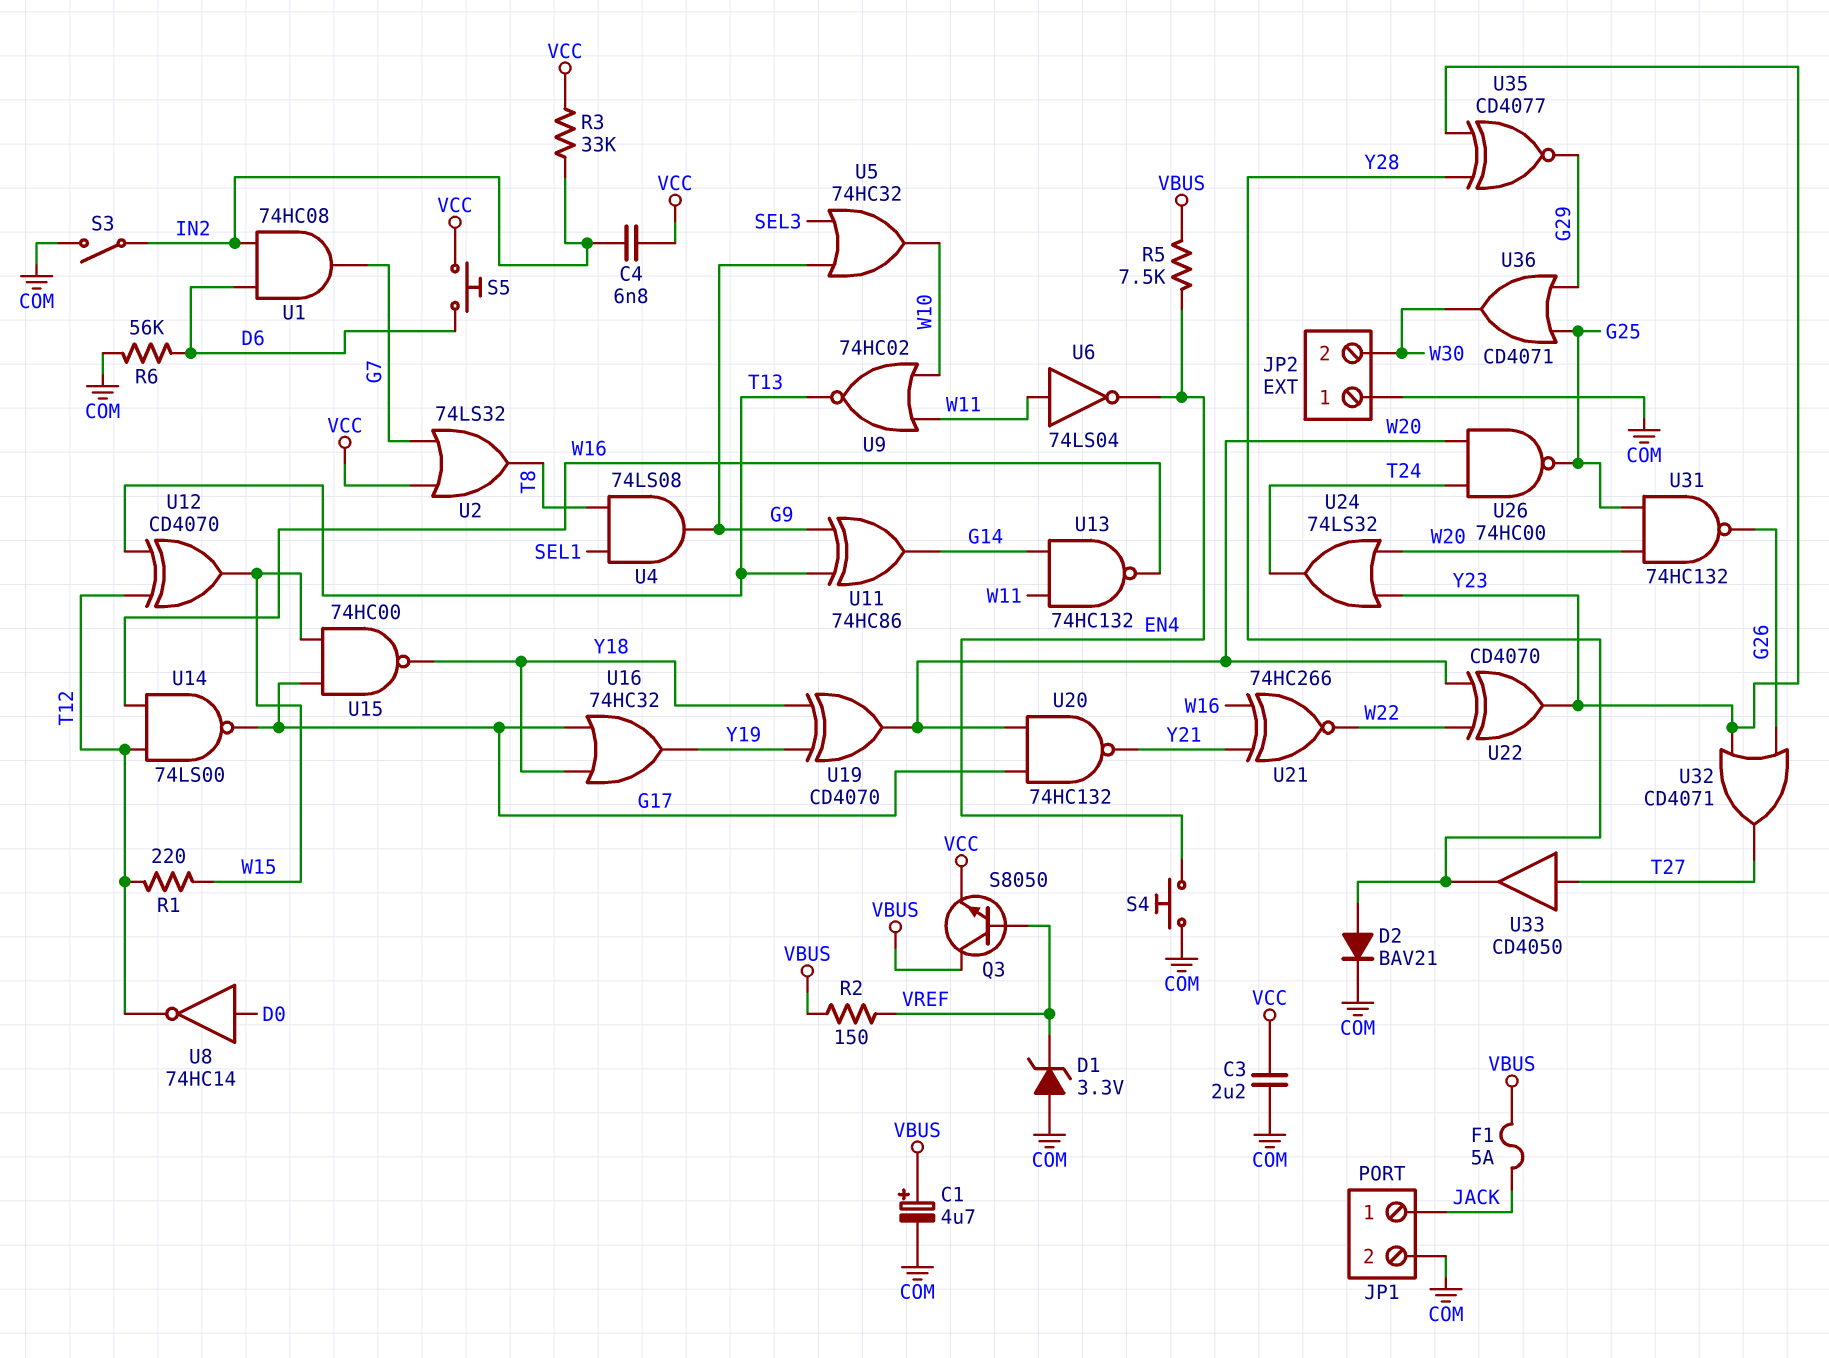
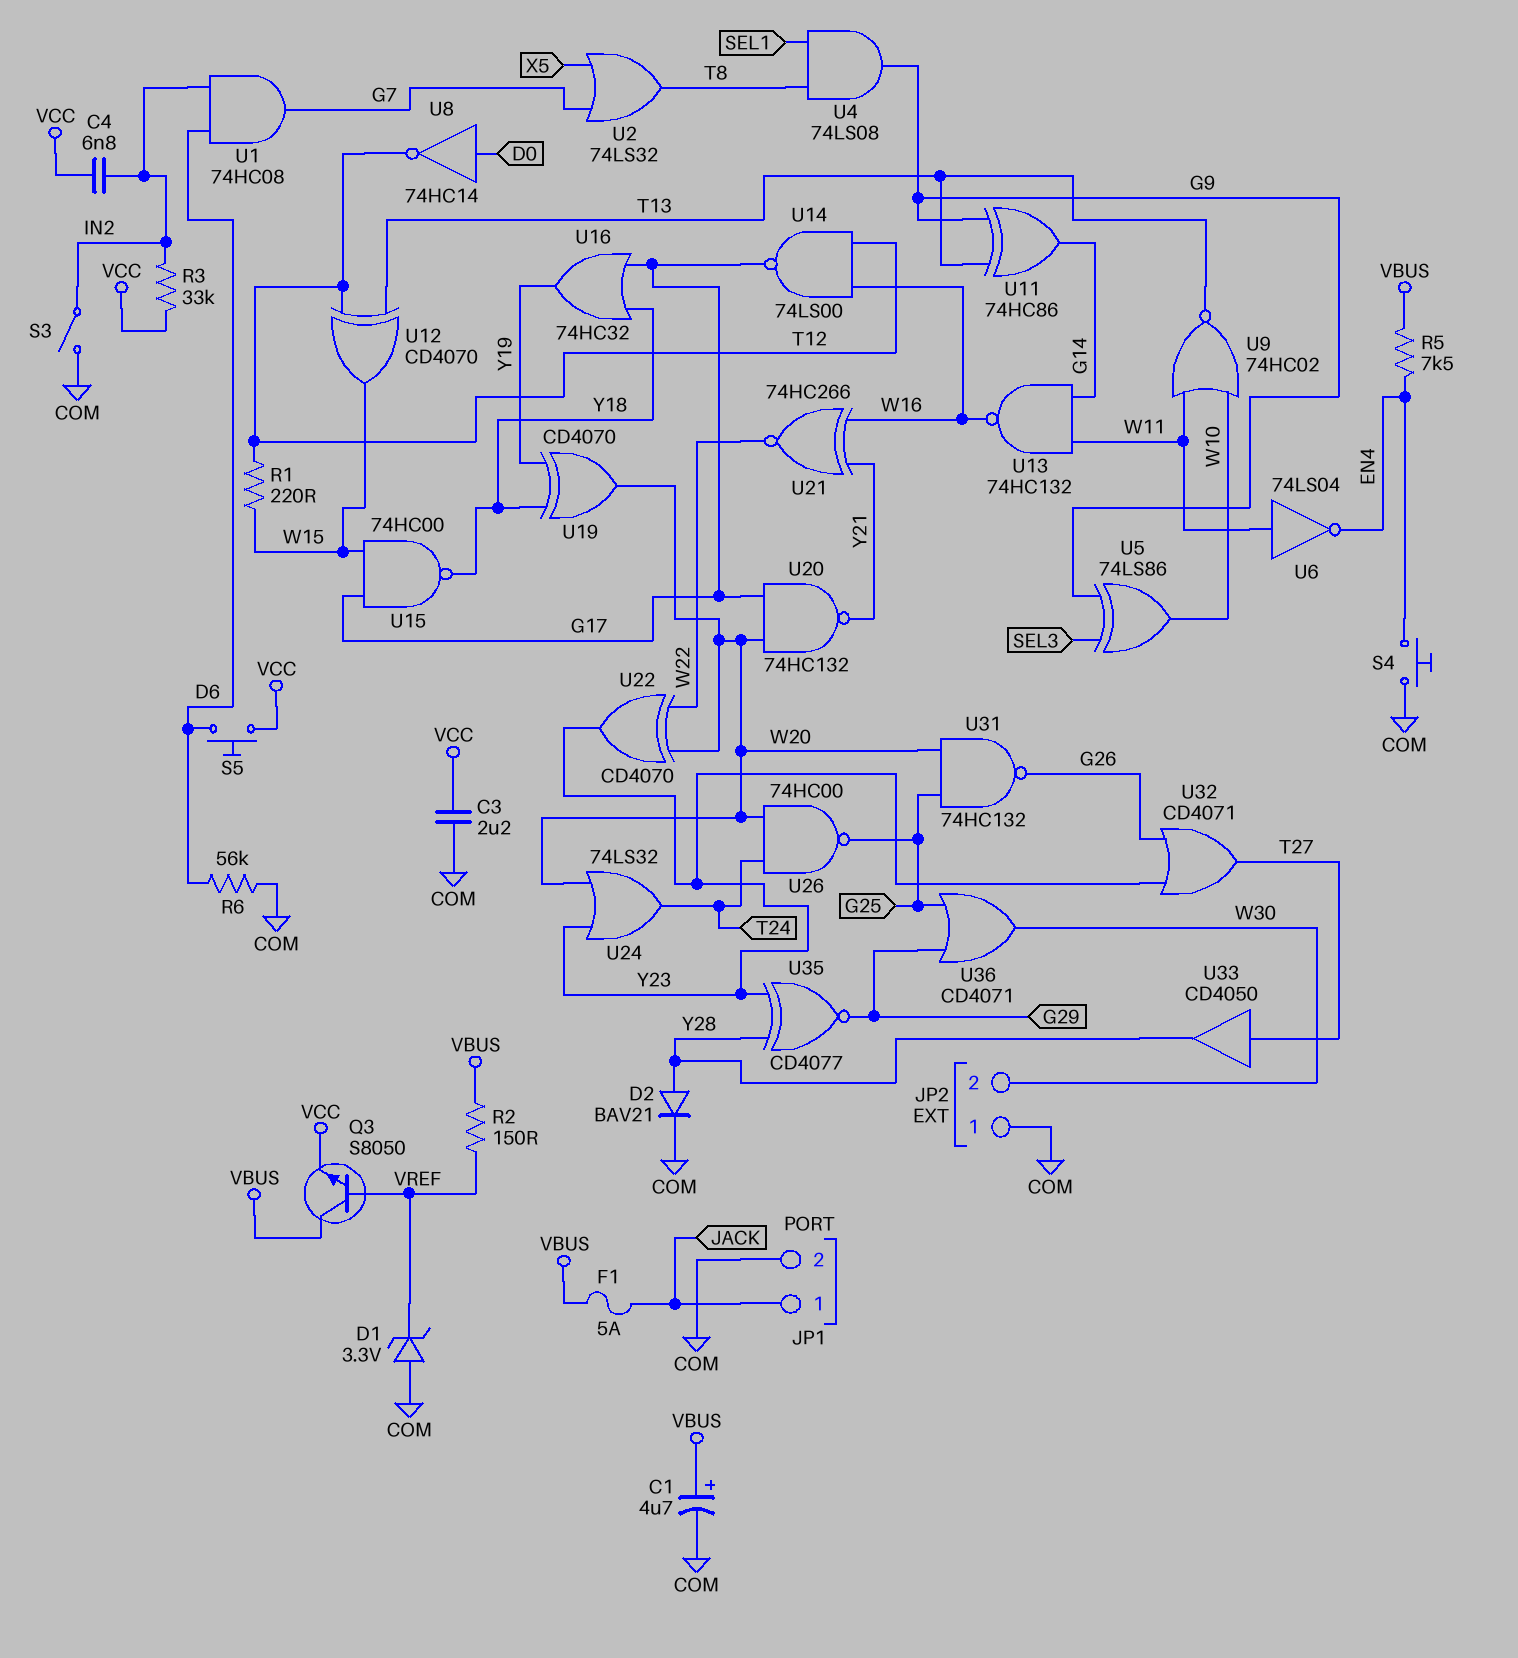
U2: OR 74LS32 (in G7, in VCC, out T8) -> OR 74LS32 (in G7, in X5, out T8)
U5: OR 74HC32 (in G9, in SEL3, out W10) -> XOR 74LS86 (in G9, in SEL3, out W10)

